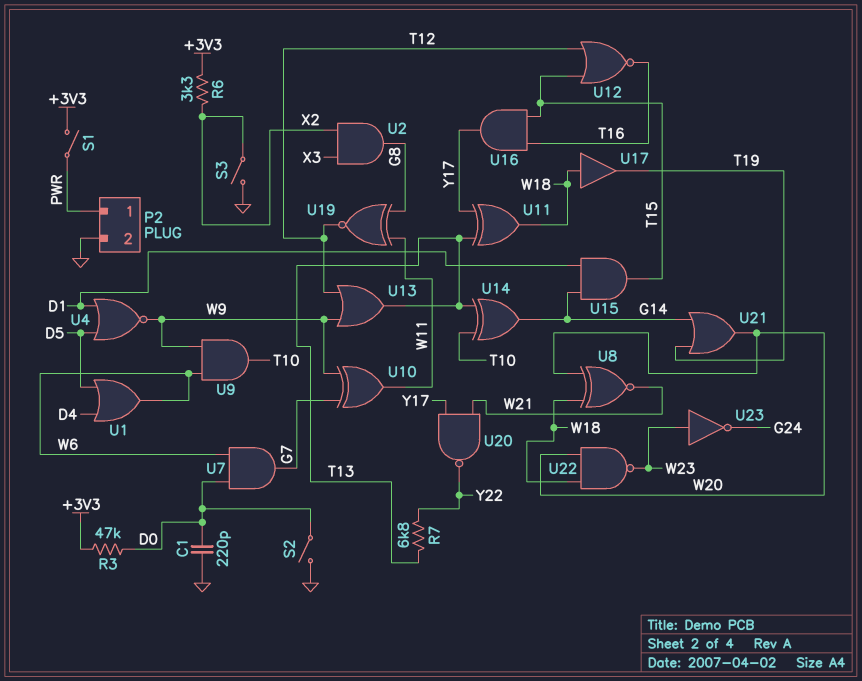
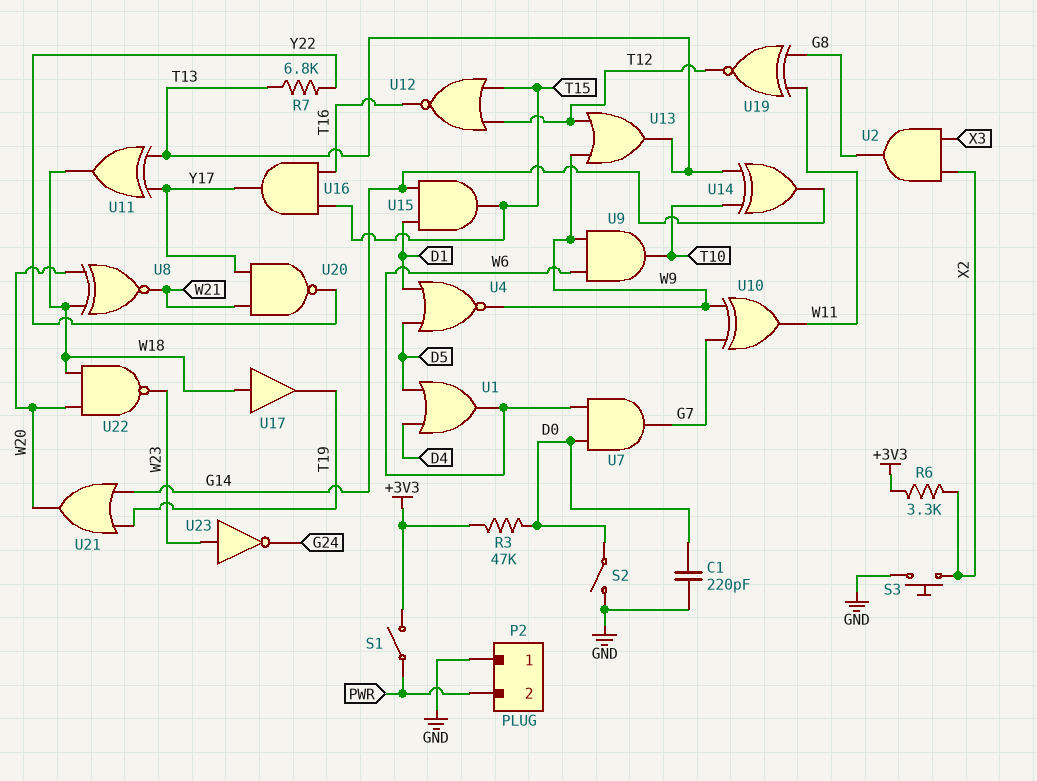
P2 pin 1: PWR -> GND
P2 pin 2: GND -> PWR
S3: switch (GND, X2) -> button (GND, X2)

